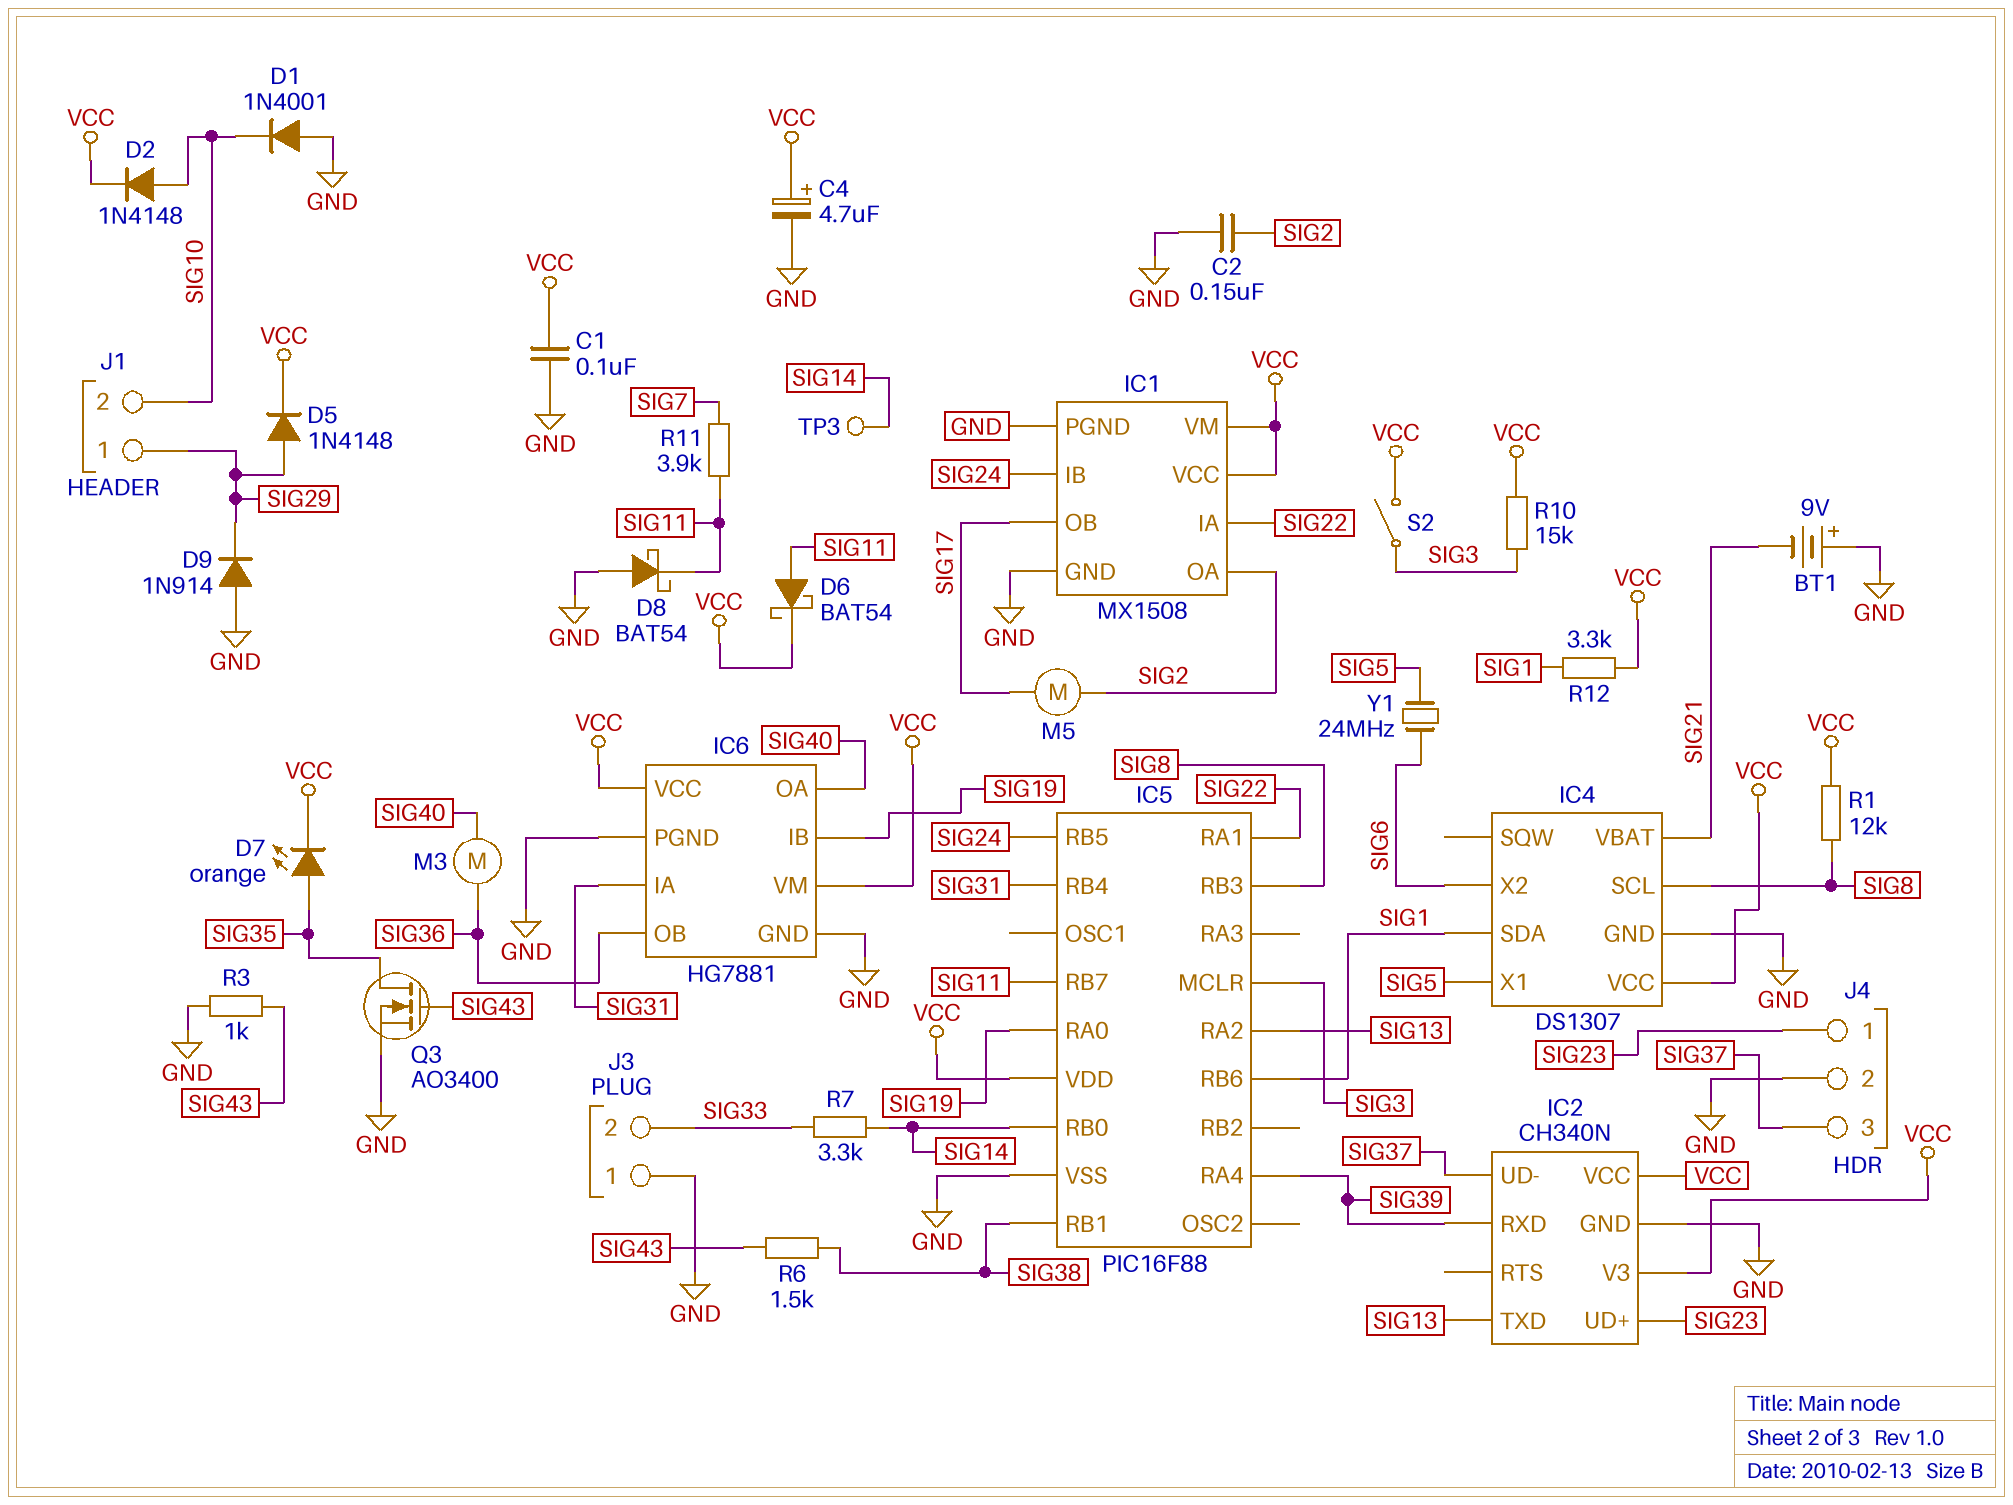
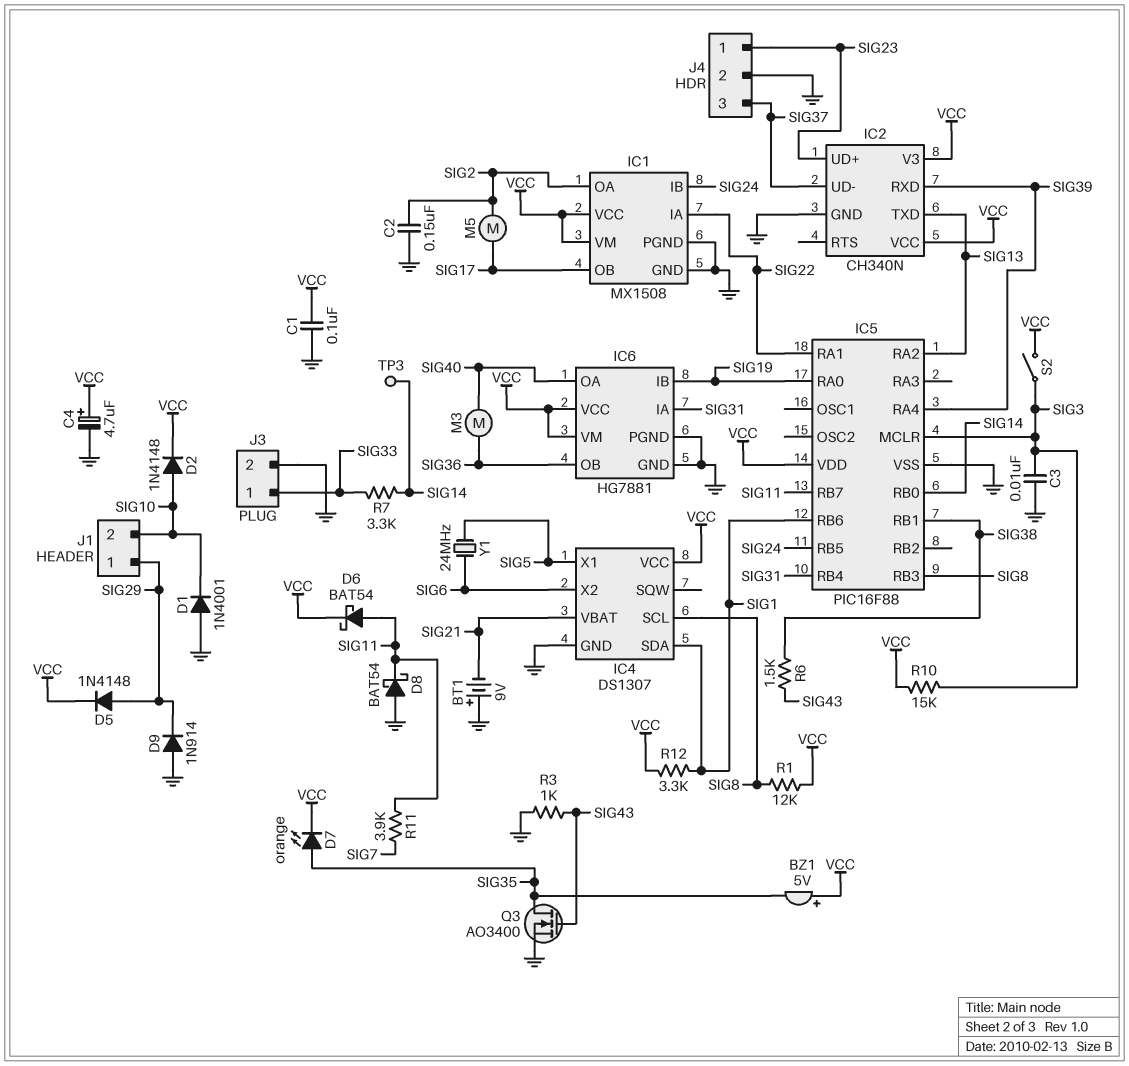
BZ1: none -> buzzer 5V (plus VCC, minus SIG35)
C3: none -> 10nF (GND, SIG3)
J3 pin 1: GND -> SIG33
J3 pin 2: SIG33 -> GND

